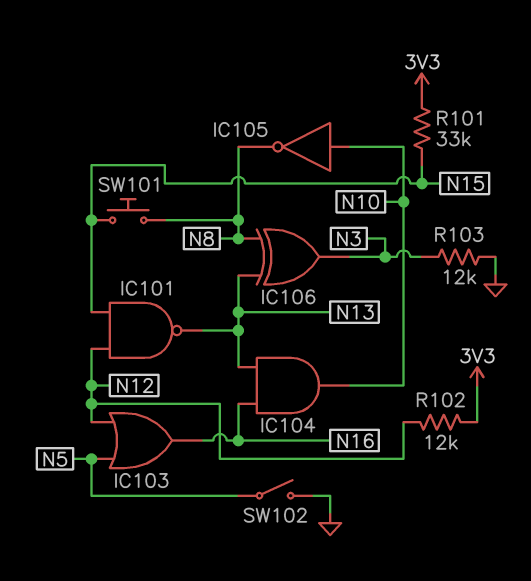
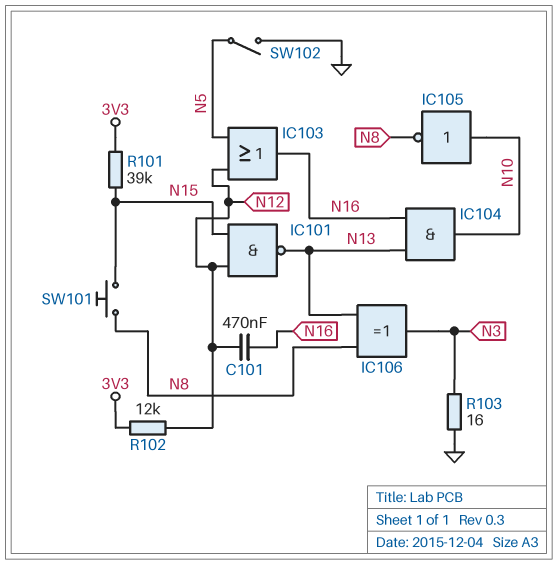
C101: none -> 470nF (N12, N16)
R101: 33k (3V3, N15) -> 39k (3V3, N15)
R103: 12k (GND, N3) -> 16 (GND, N3)

